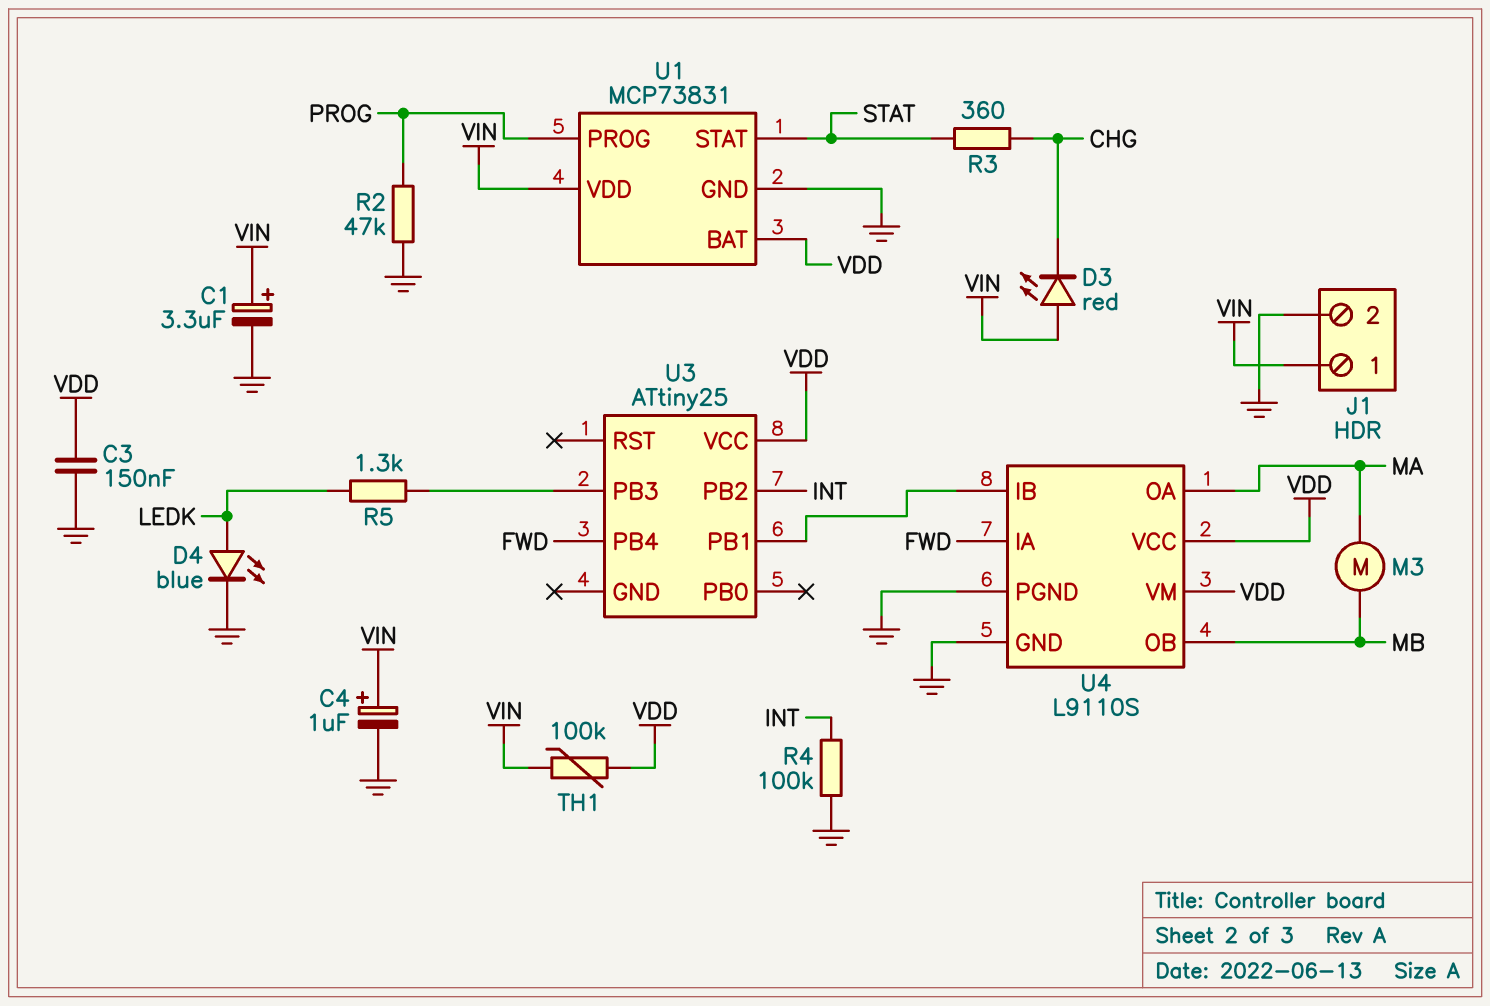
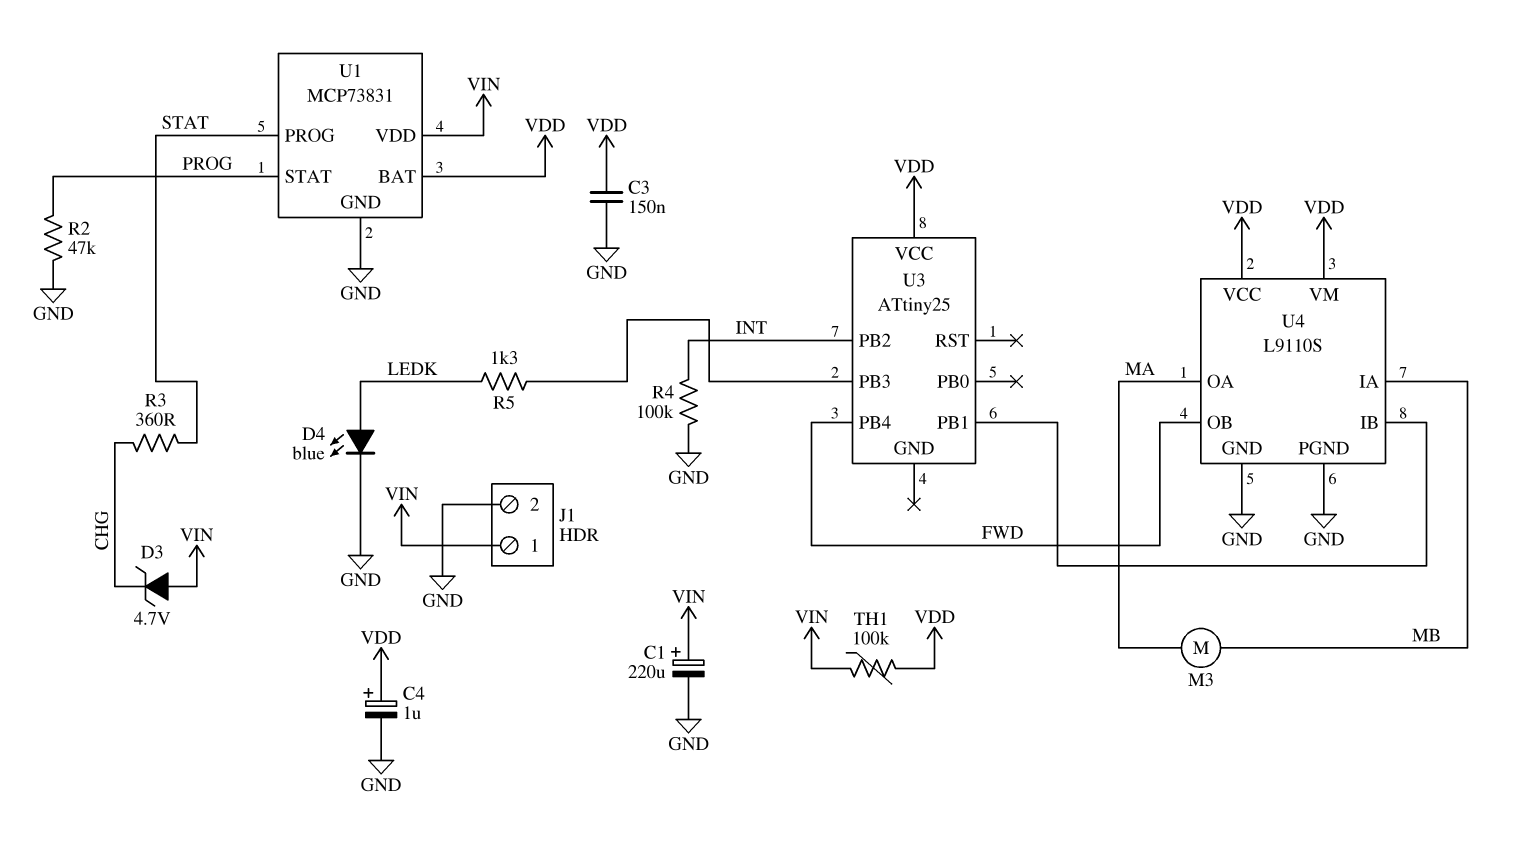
C1: 3.3uF (plus VIN, minus GND) -> 220uF (plus VIN, minus GND)
C4: 1uF (plus VIN, minus GND) -> 1uF (plus VDD, minus GND)
D3: LED red (A VIN, K CHG) -> zener 4.7V (A VIN, K CHG)
U1 pin PROG: PROG -> STAT
U1 pin STAT: STAT -> PROG
U4 pin IA: FWD -> MB
U4 pin OB: MB -> FWD

